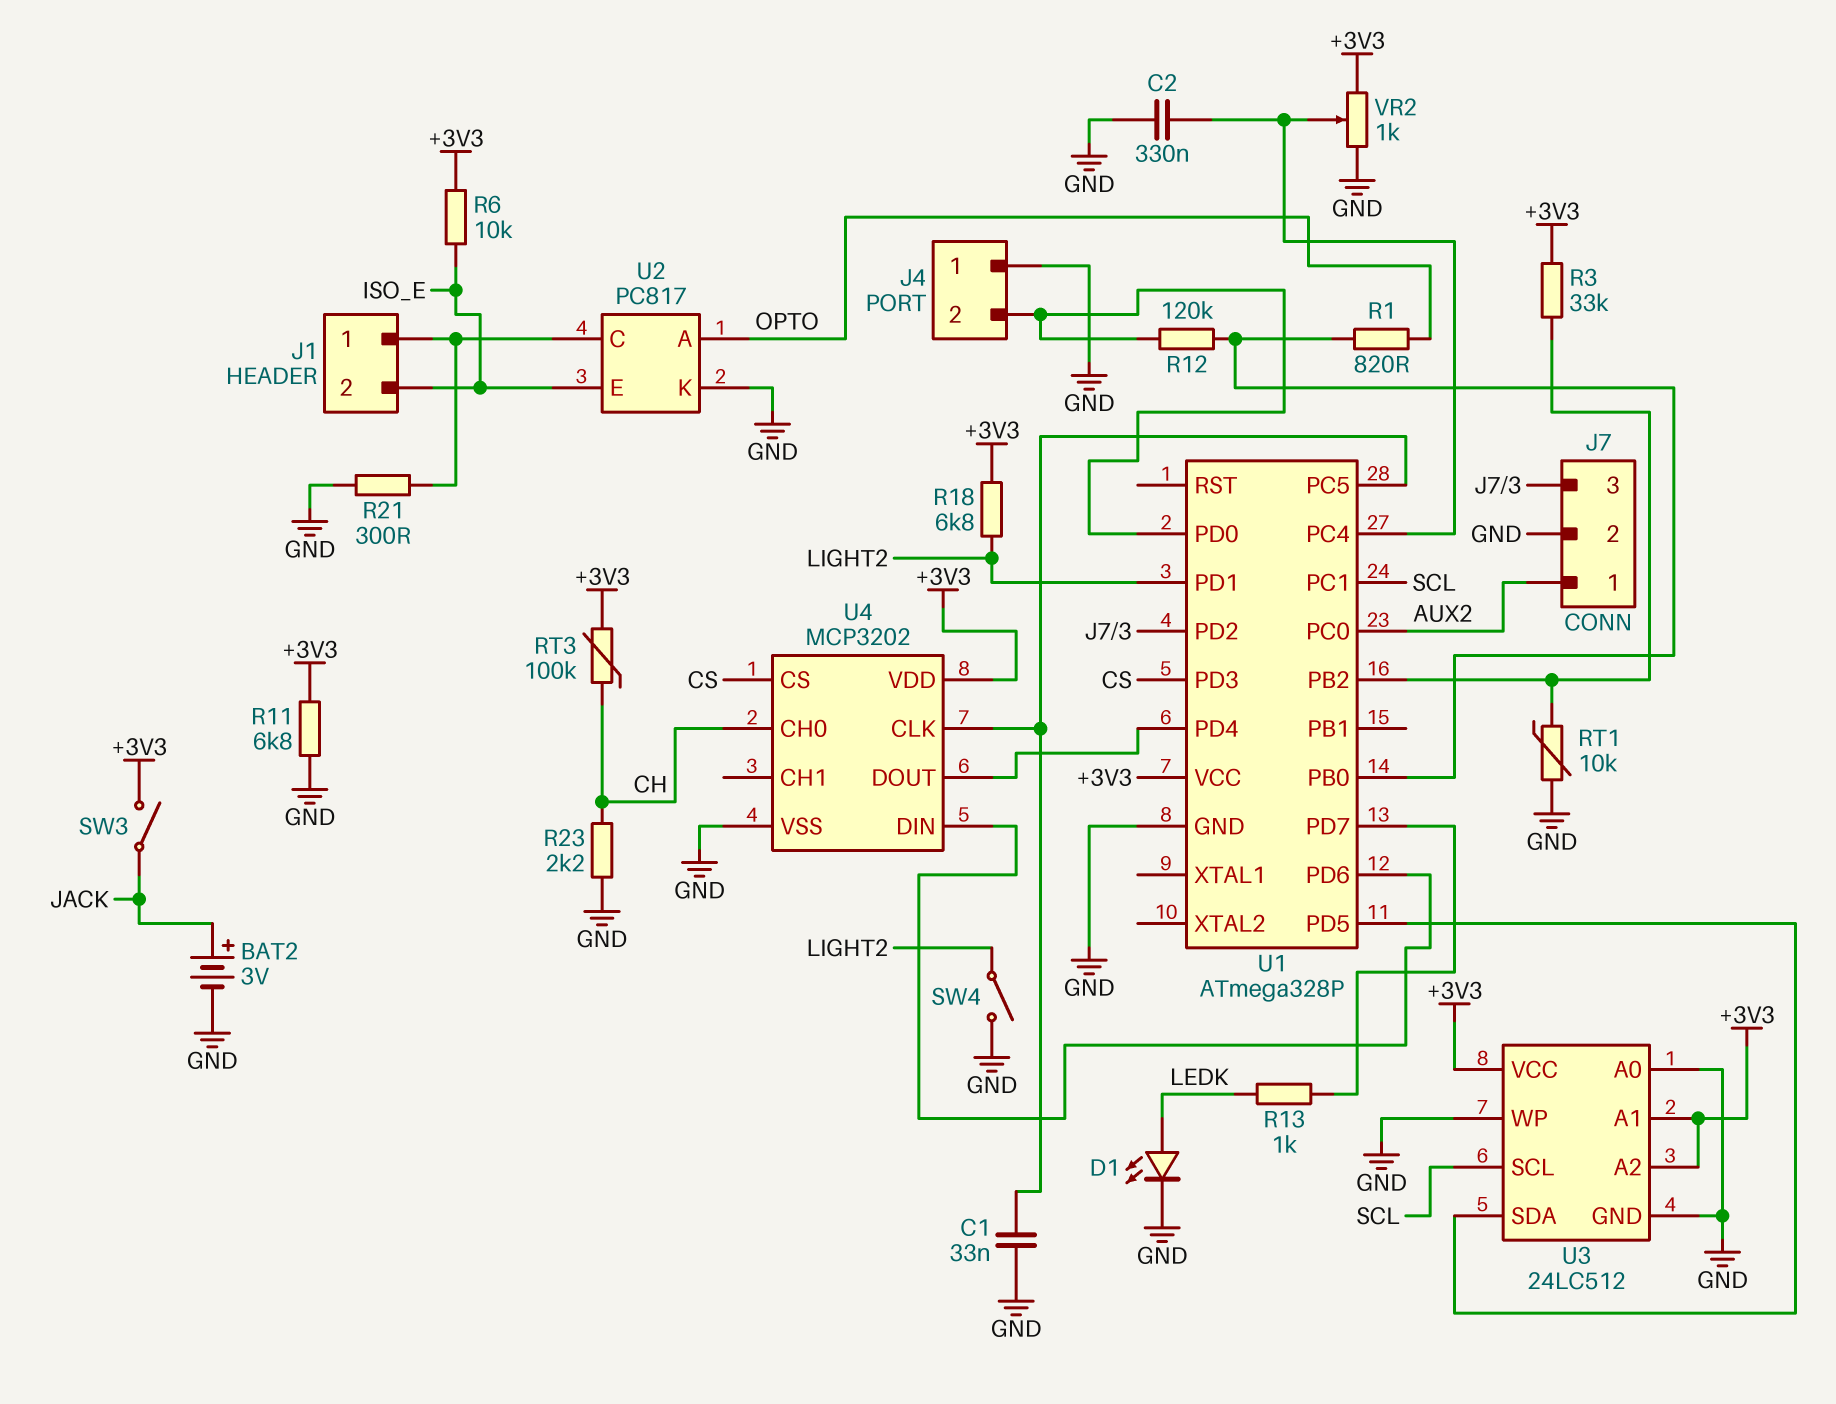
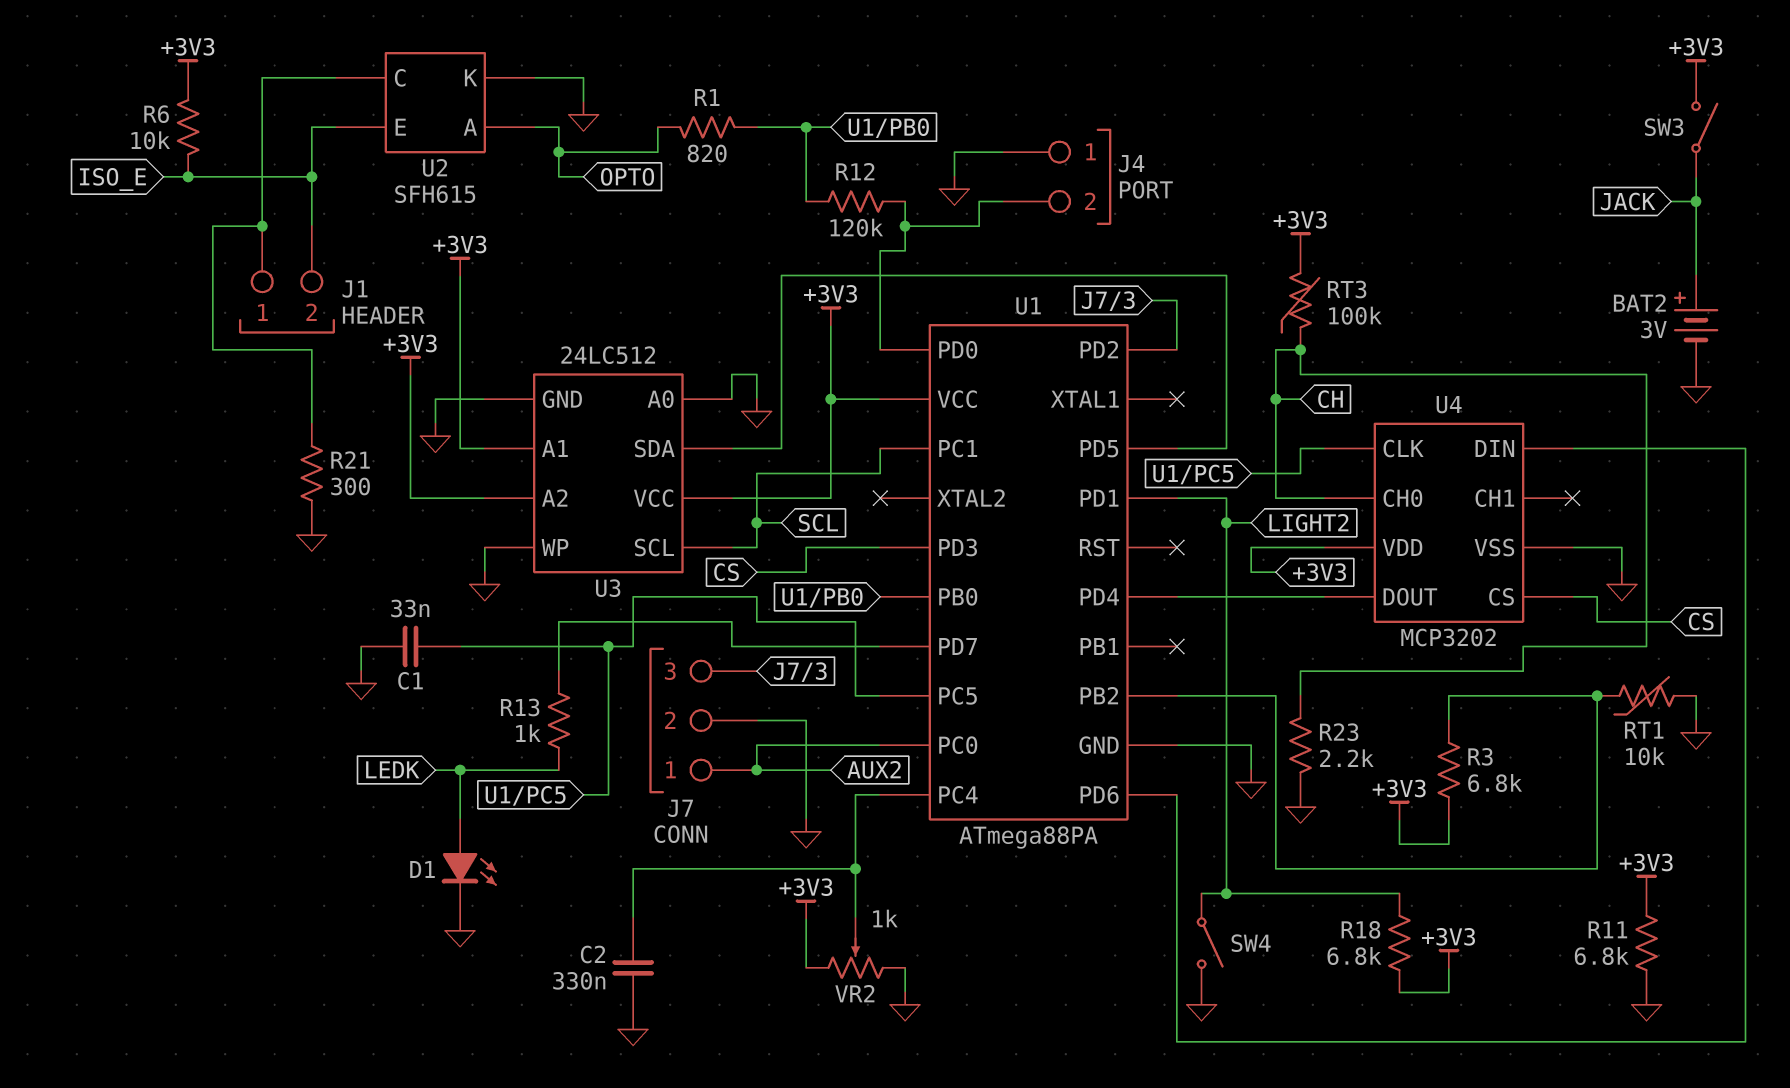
R3: 33k (+3V3, U1/PB2) -> 6.8k (+3V3, U1/PB2)
U1: ATmega328P -> ATmega88PA
U2: PC817 -> SFH615

